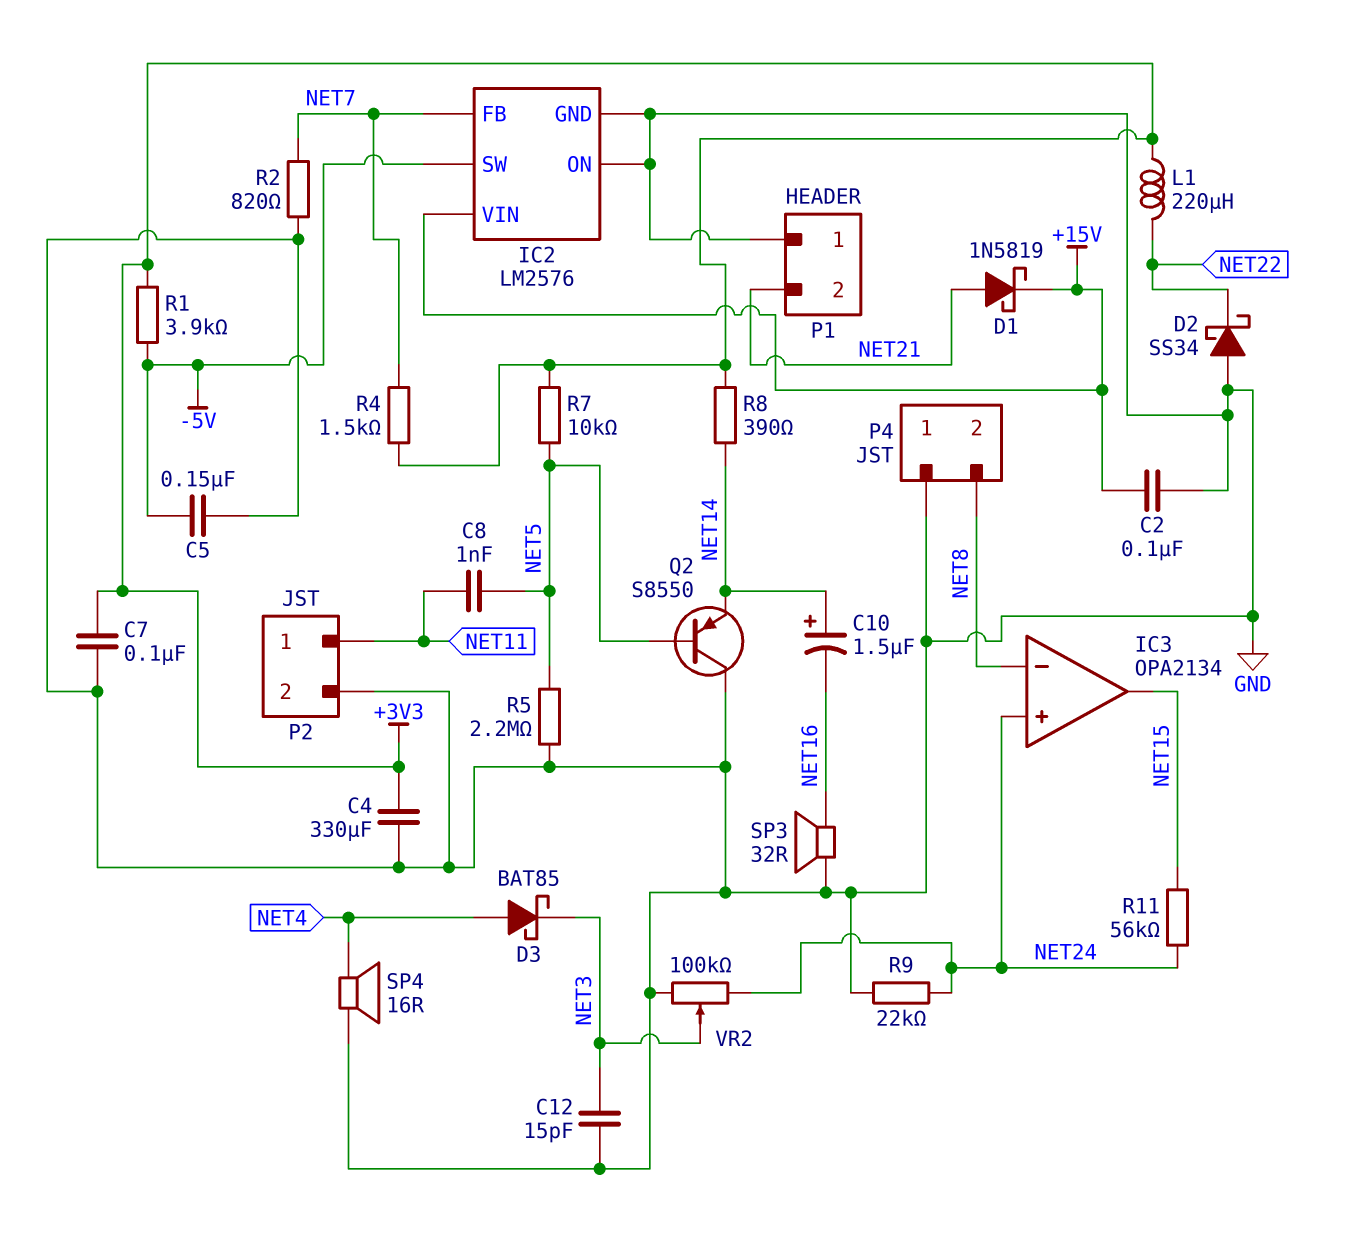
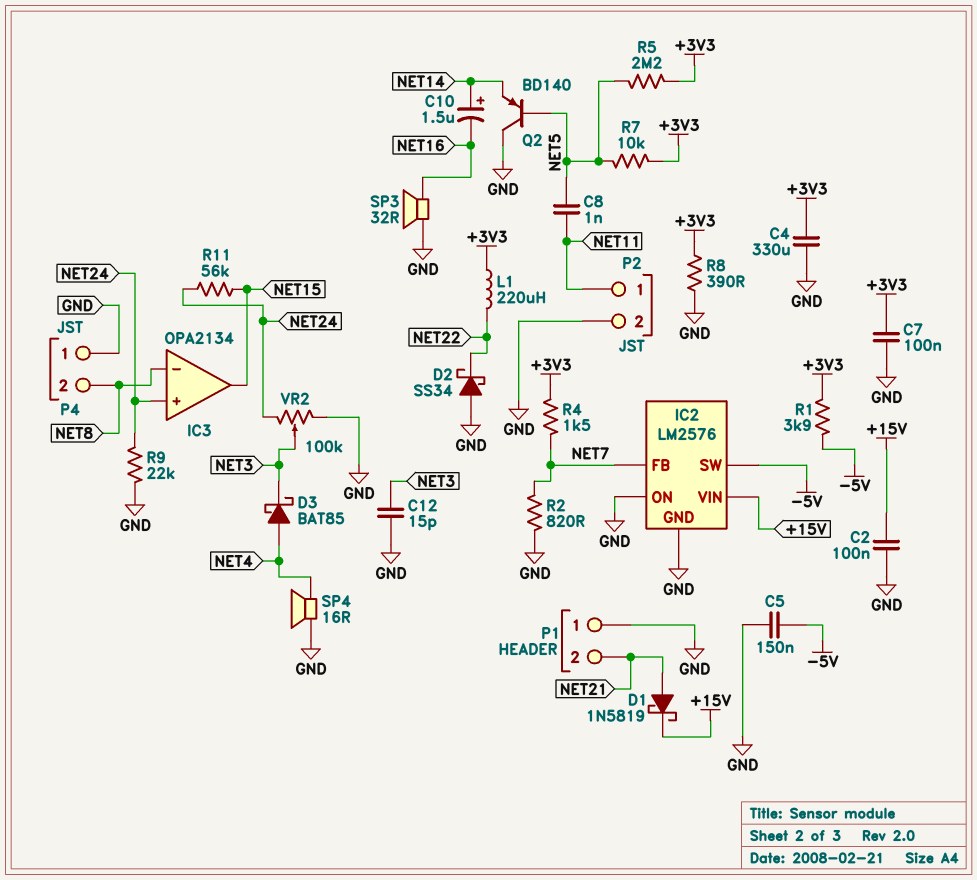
Q2: PNP S8550 (B NET5, C GND, E NET14) -> PNP BD140 (B NET5, C GND, E NET14)
R5: 2.2M (GND, NET5) -> 2.2M (+3V3, NET5)
R8: 390 (+3V3, NET14) -> 390 (+3V3, GND)

